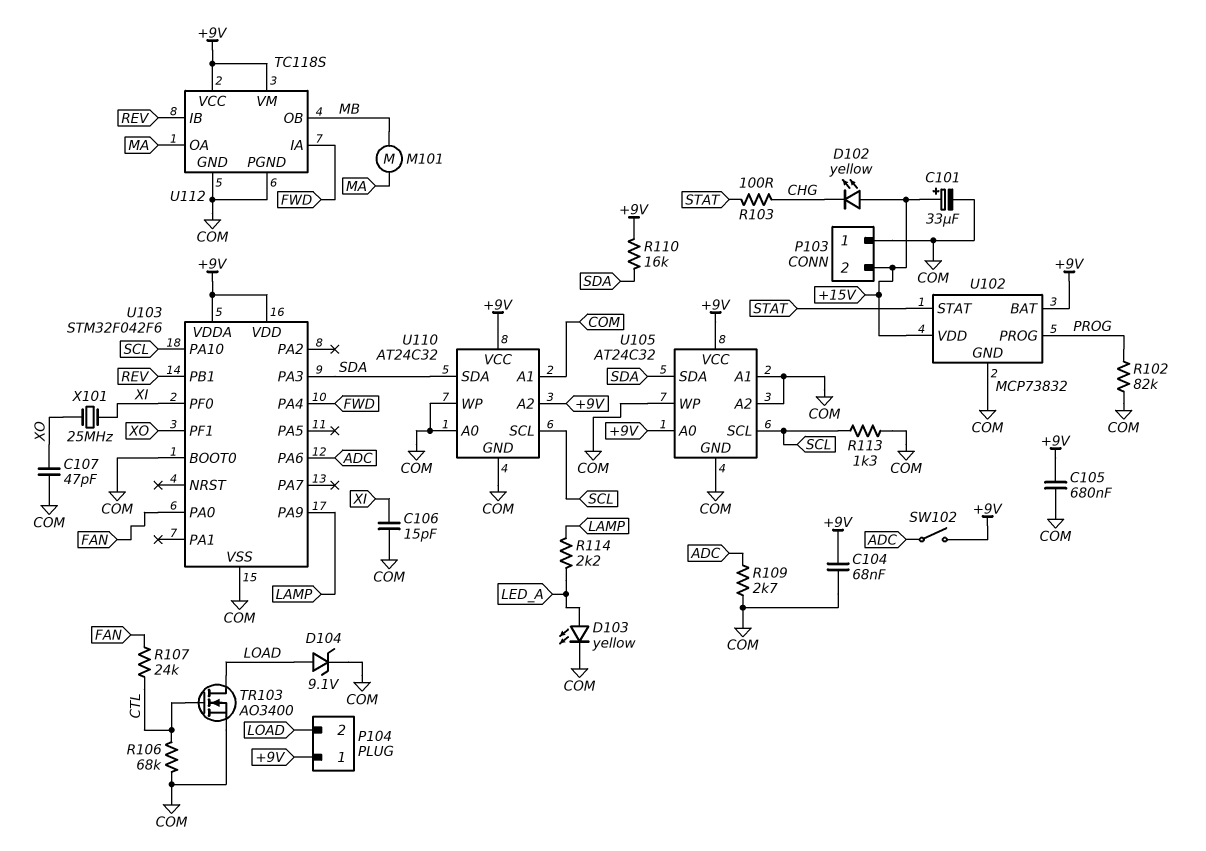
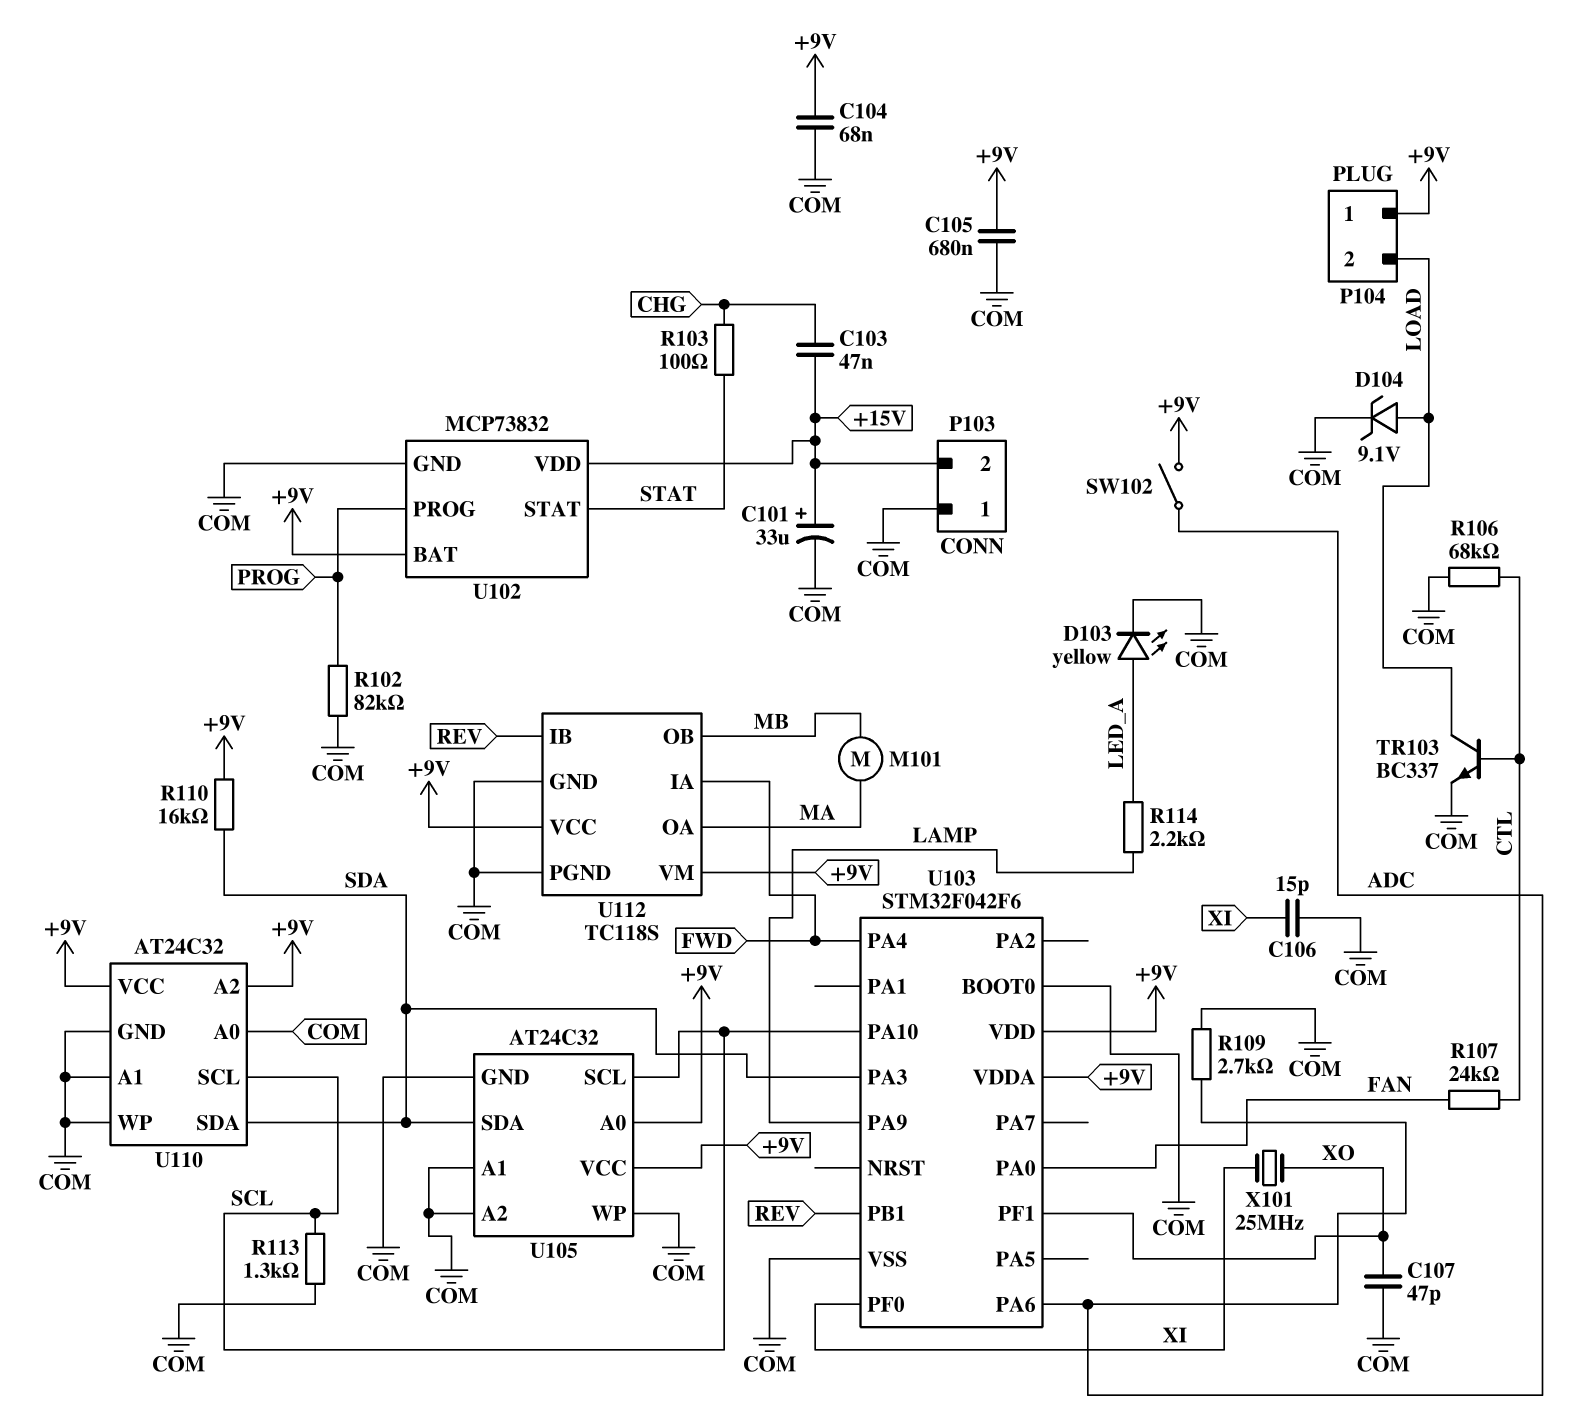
C103: none -> 47nF (+15V, CHG)
D102: LED yellow (A +15V, K CHG) -> none
TR103: NMOS AO3400 (G CTL, D LOAD, S COM) -> NPN BC337 (B CTL, C LOAD, E COM)

